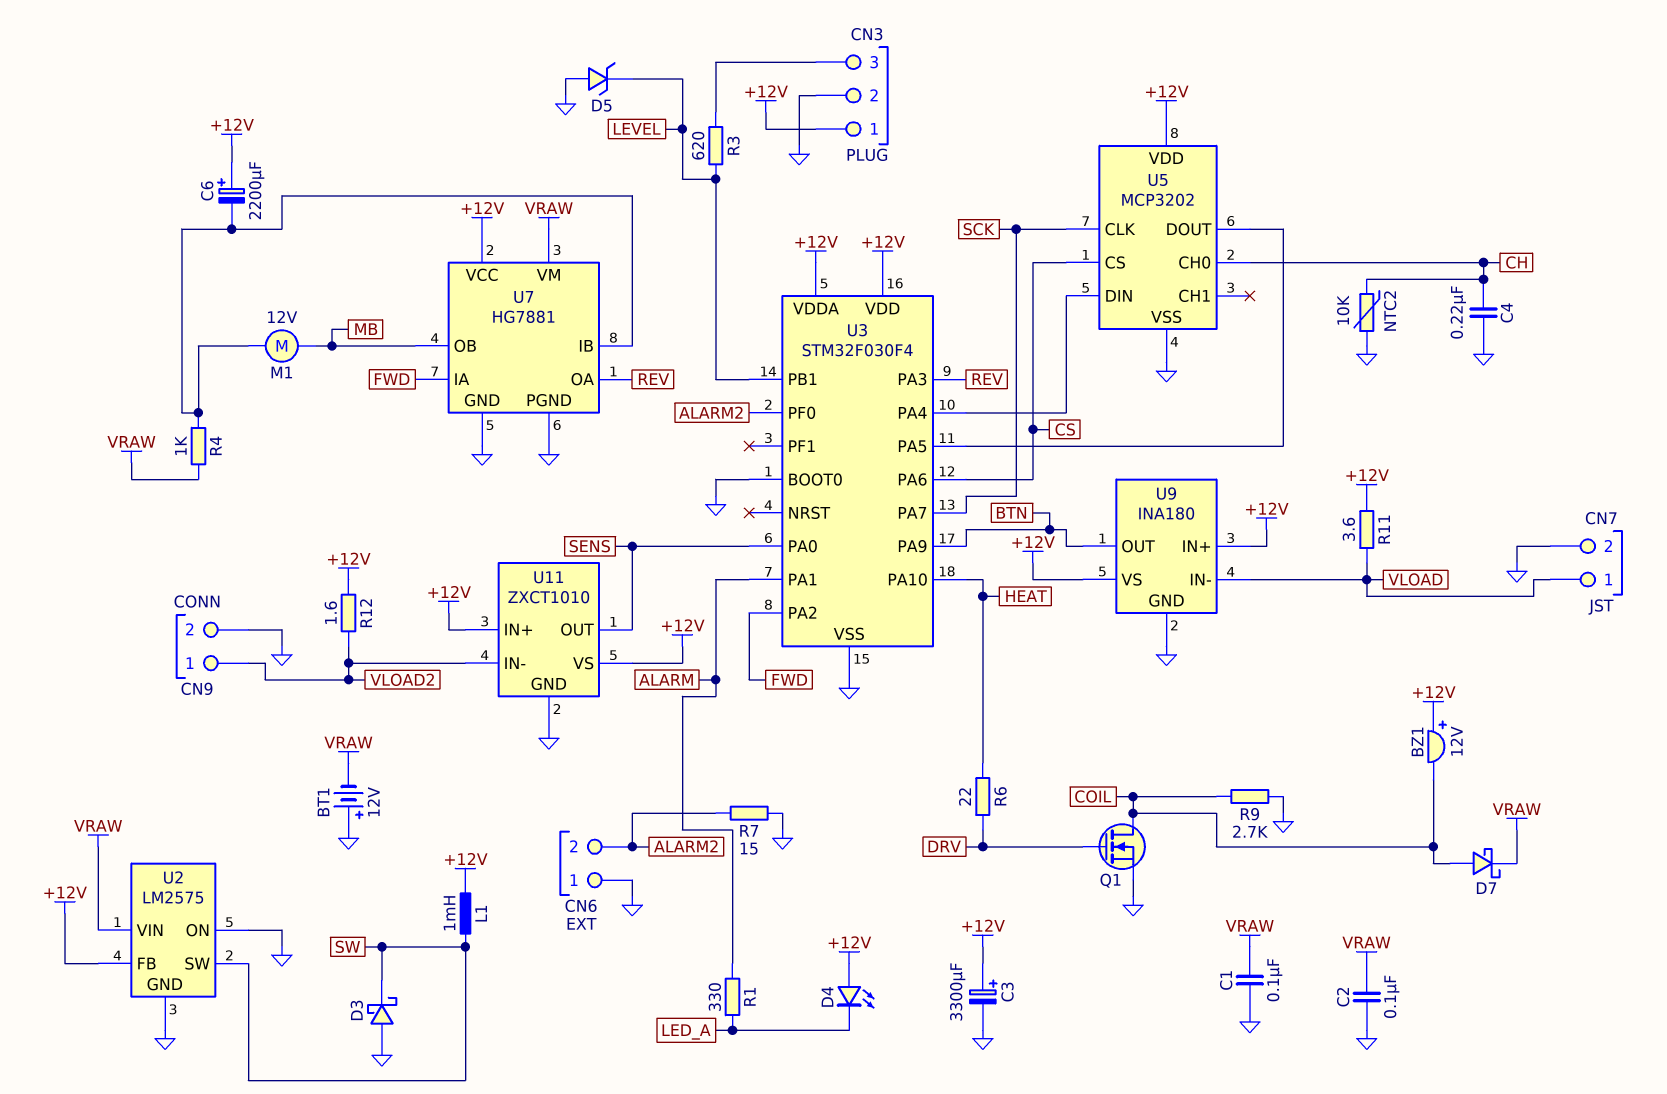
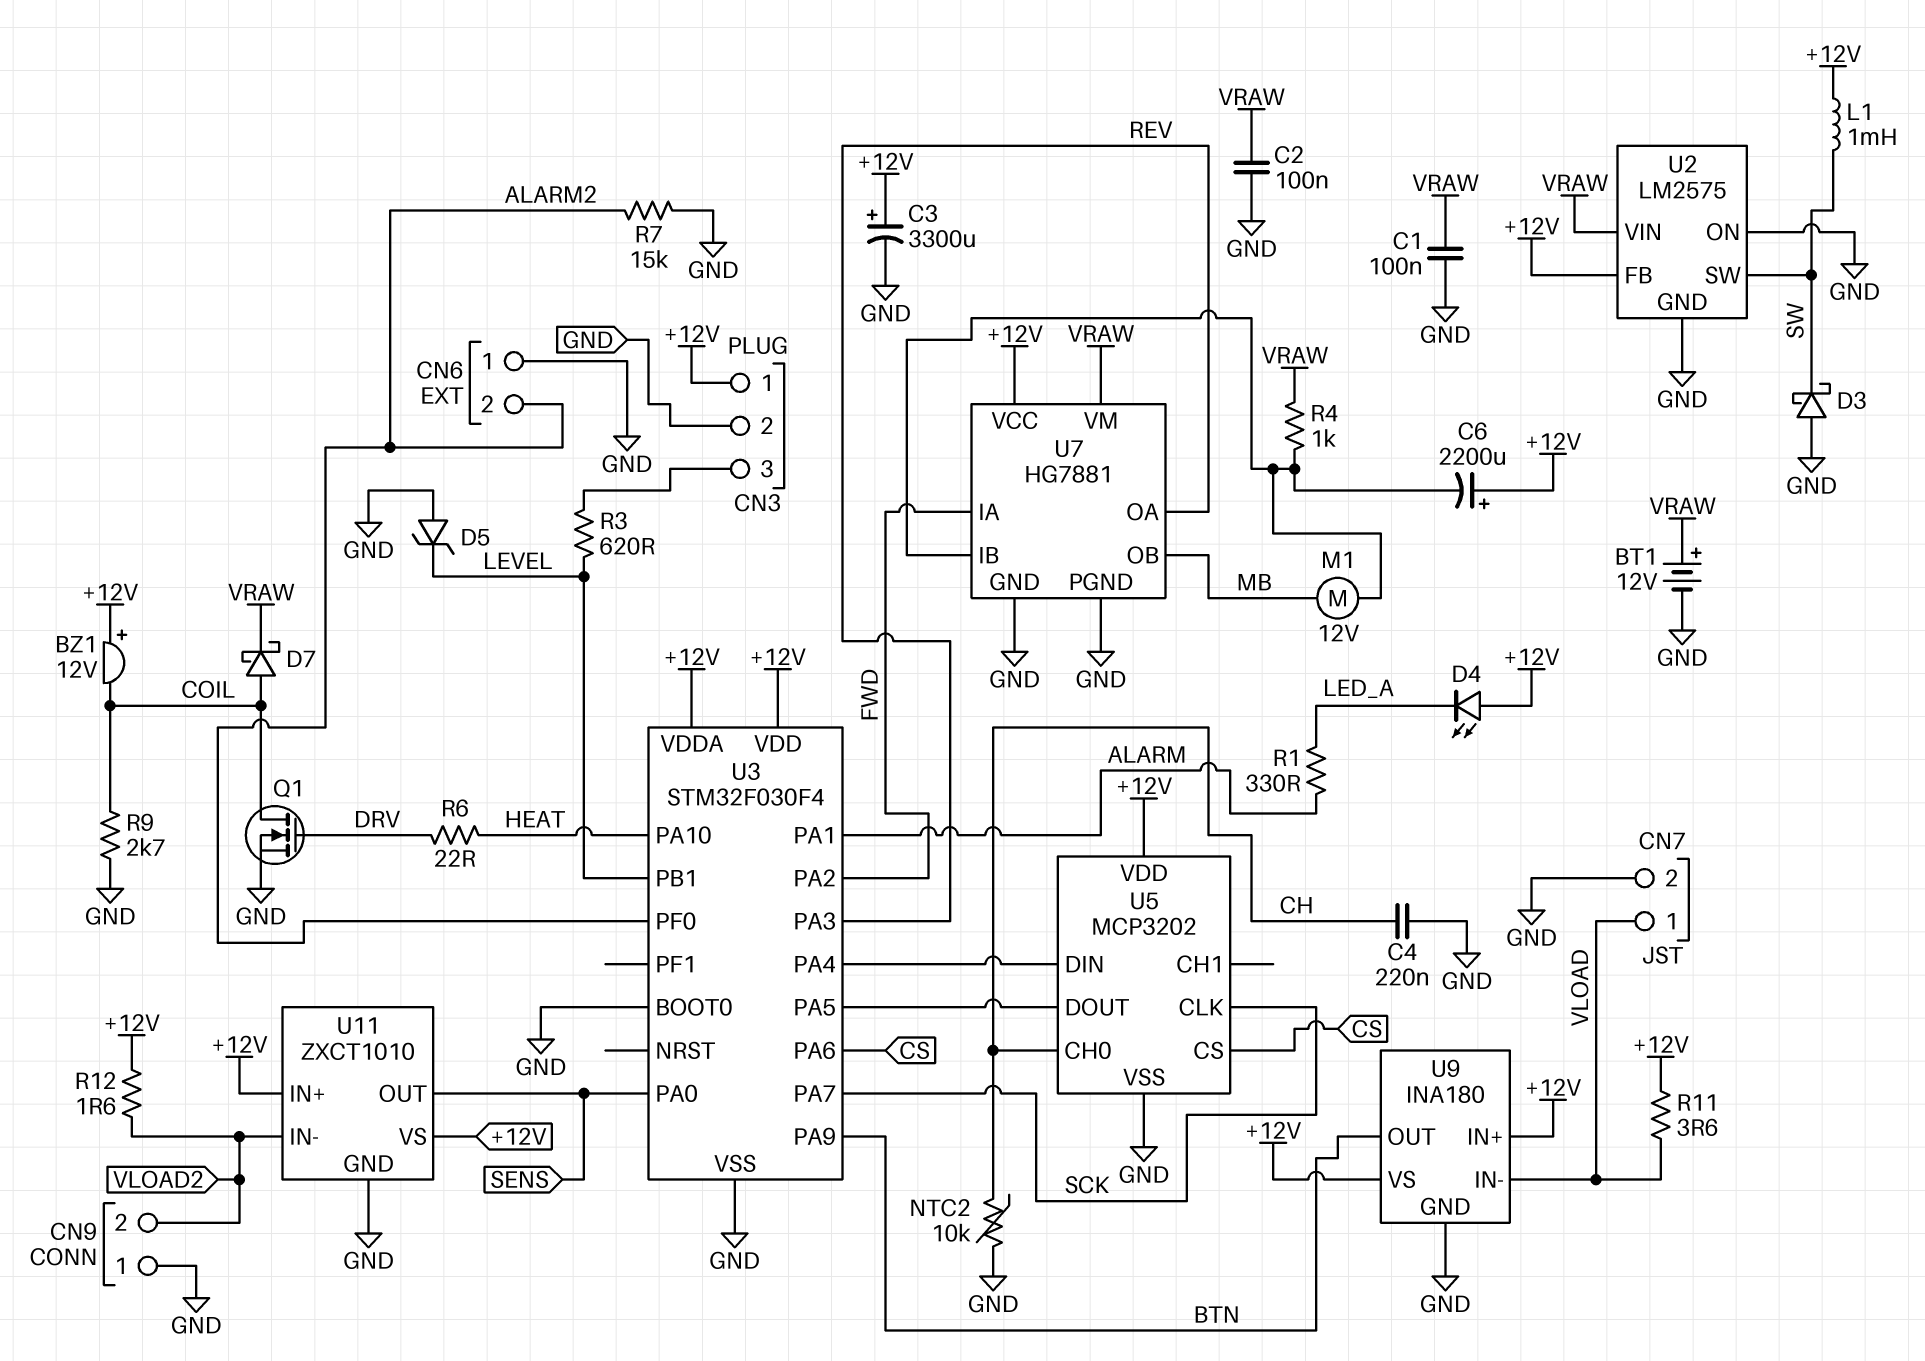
BT1: 12V (plus GND, minus VRAW) -> 12V (plus VRAW, minus GND)
CN9 pin 1: VLOAD2 -> GND
CN9 pin 2: GND -> VLOAD2
R7: 15 (ALARM2, GND) -> 15k (ALARM2, GND)

